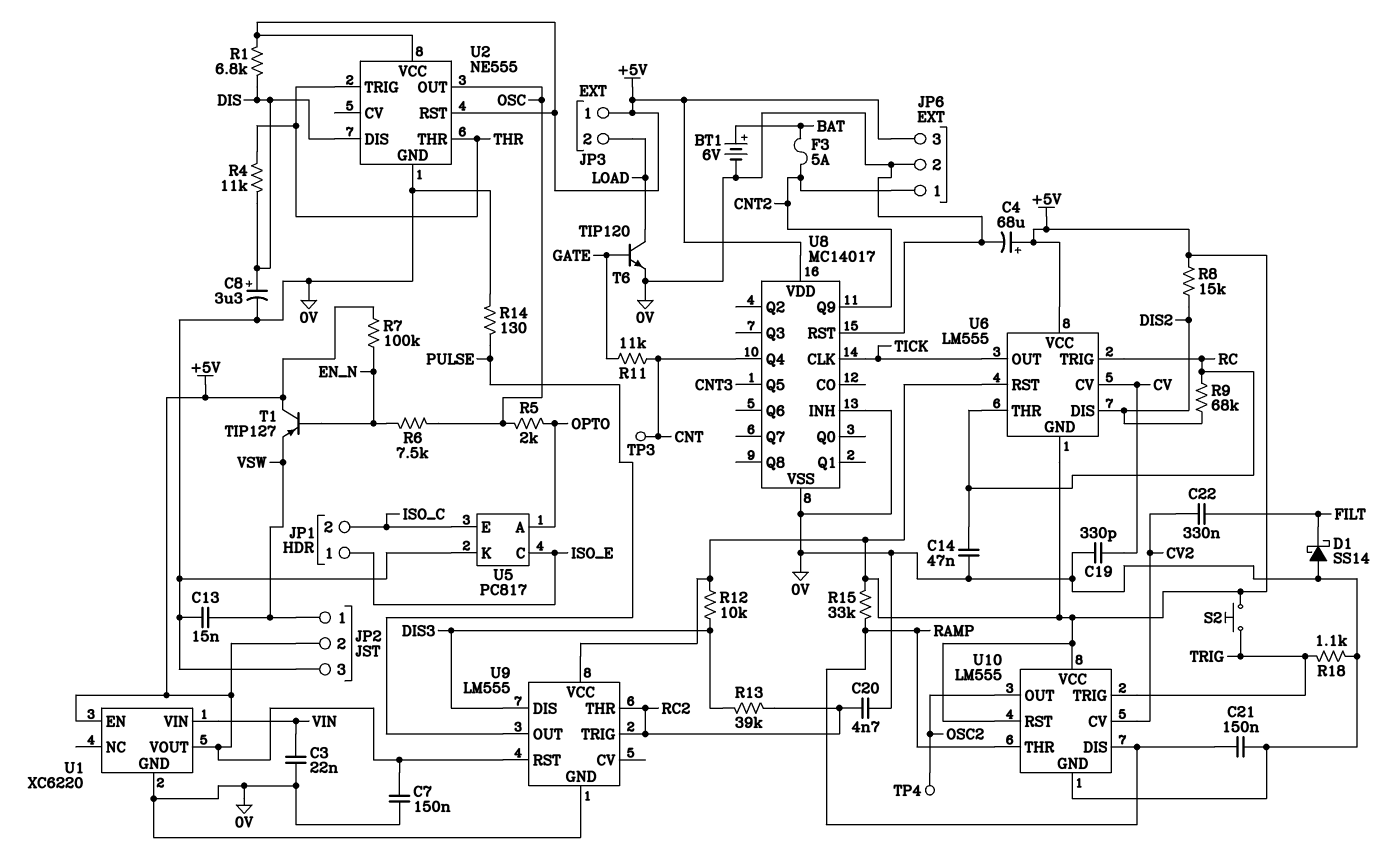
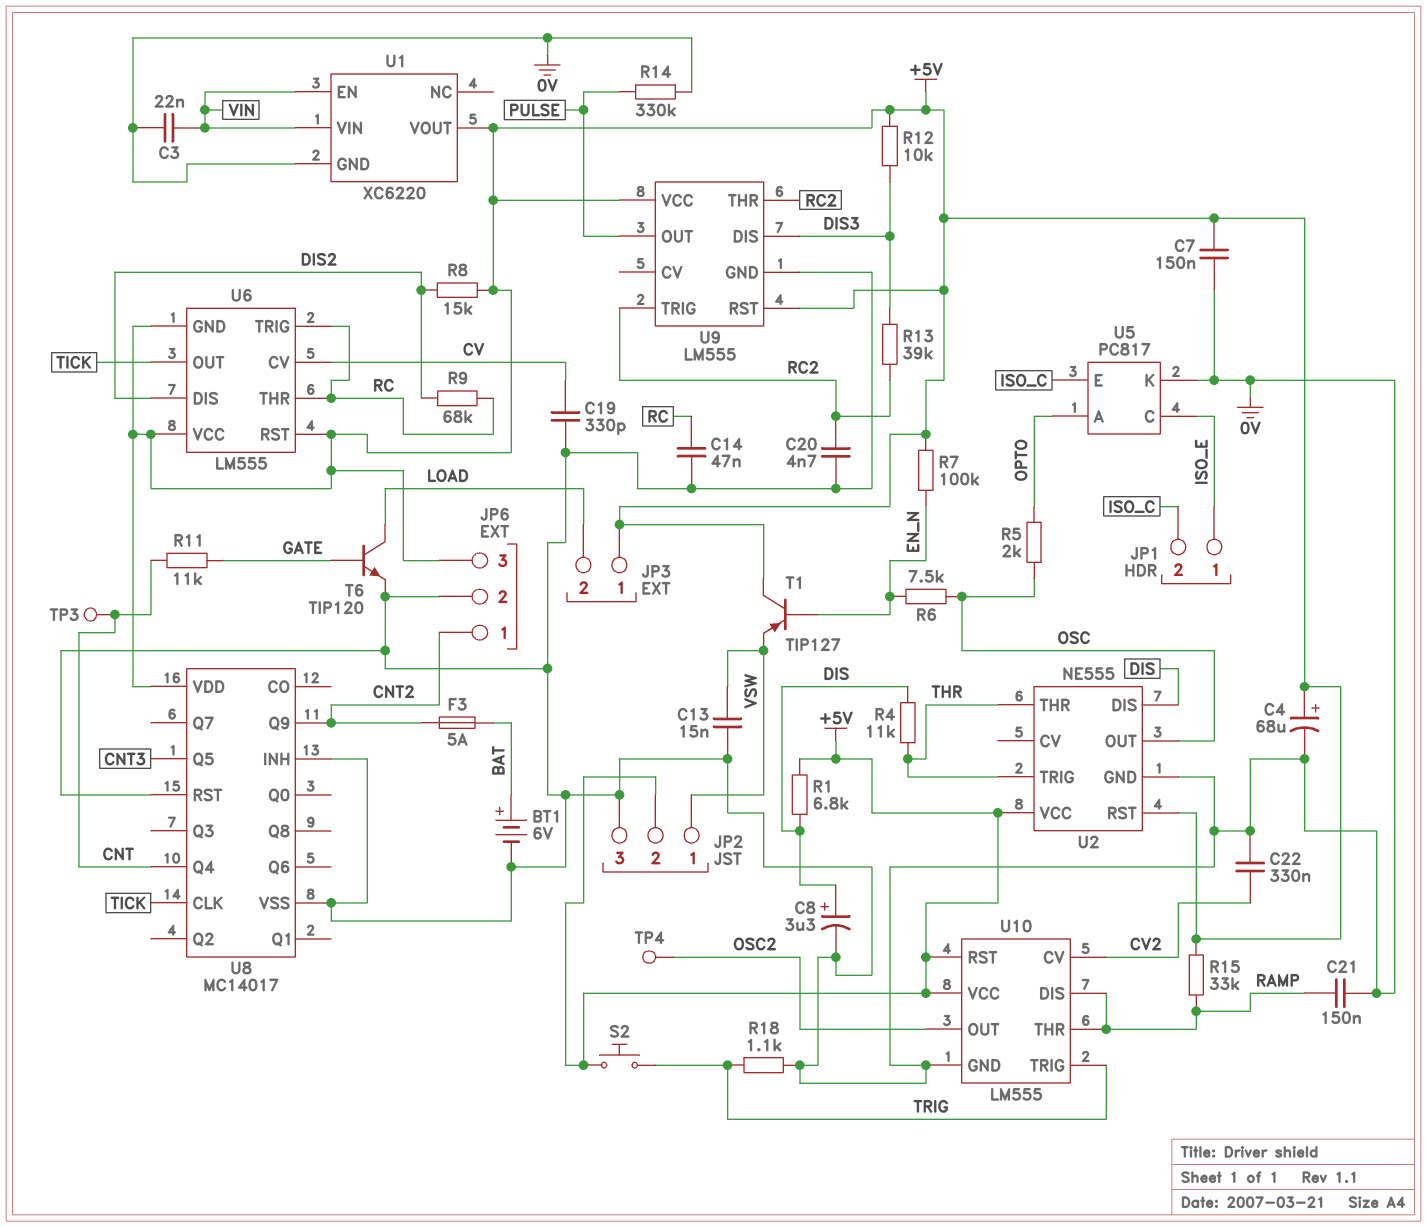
C22: 330nF (CV2, FILT) -> 330nF (0V, CV2)
D1: schottky SS14 (A 0V, K FILT) -> none
R14: 130 (0V, PULSE) -> 330k (0V, PULSE)
U1 pin EN: +5V -> VIN

